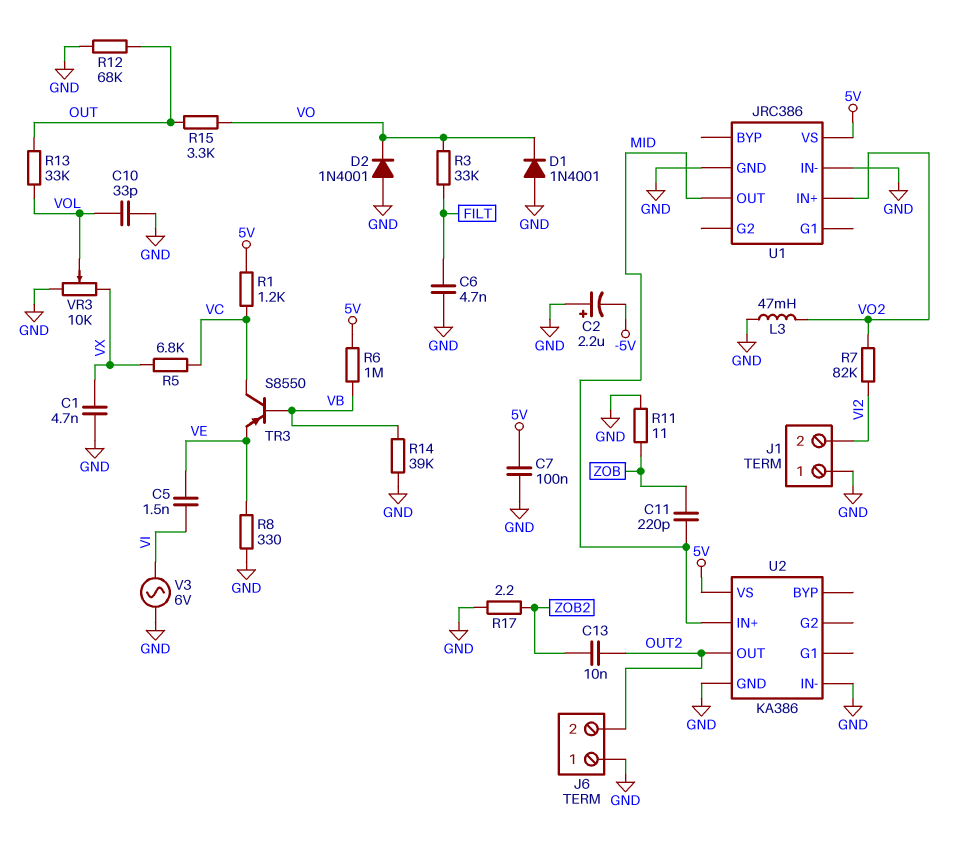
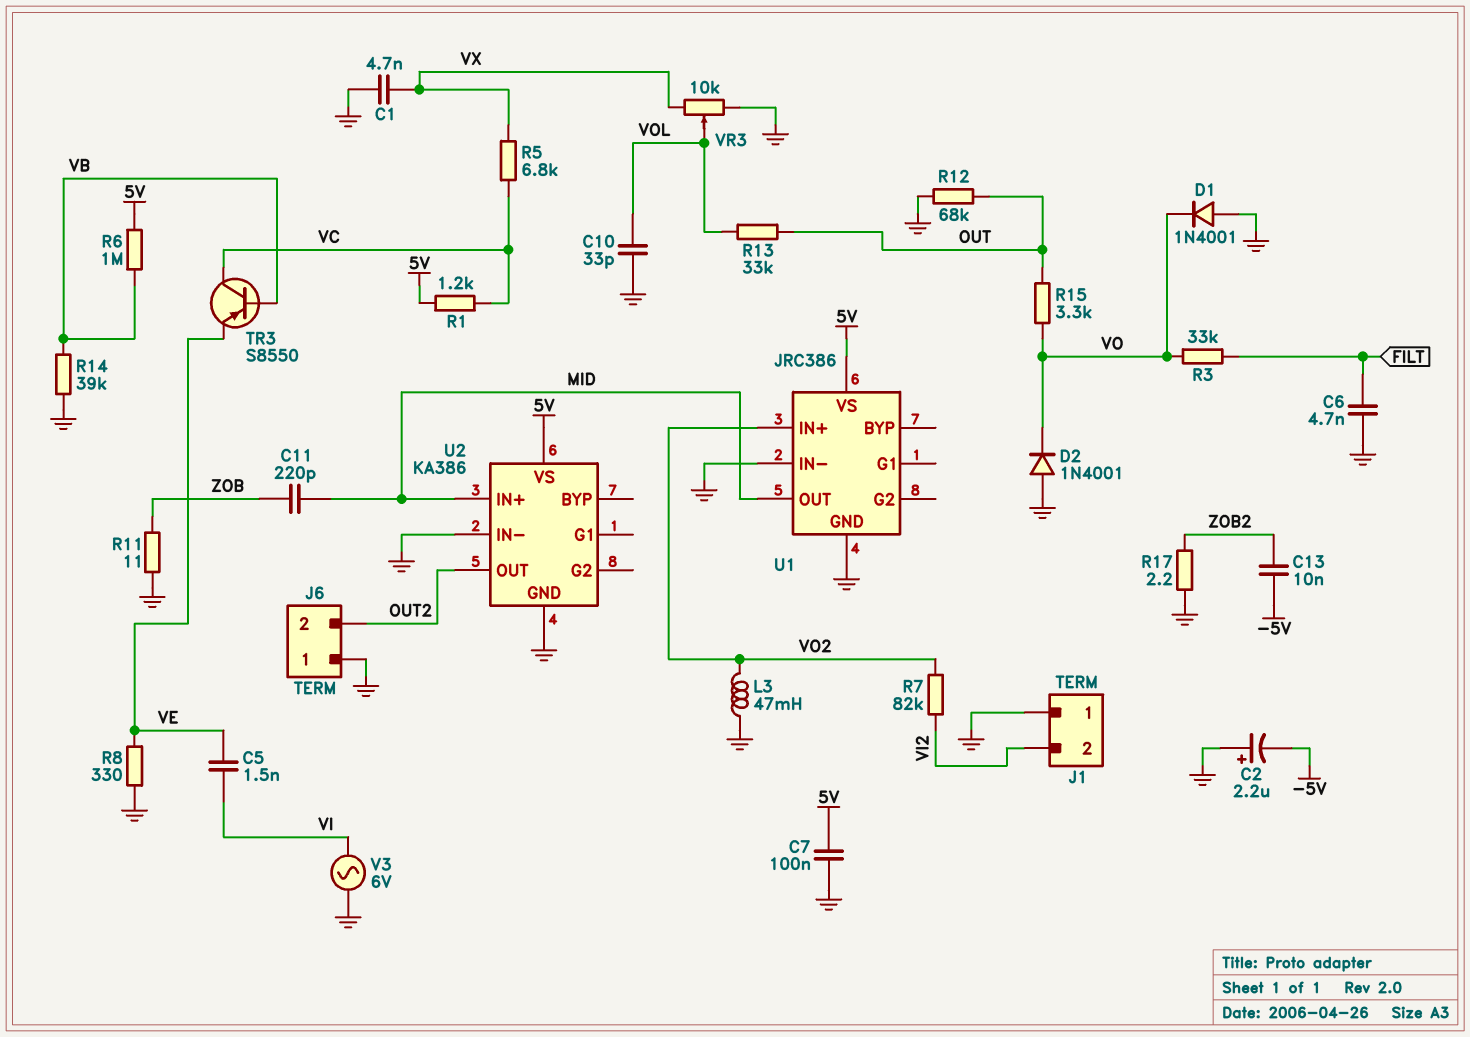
C13: 10nF (OUT2, ZOB2) -> 10nF (-5V, ZOB2)

